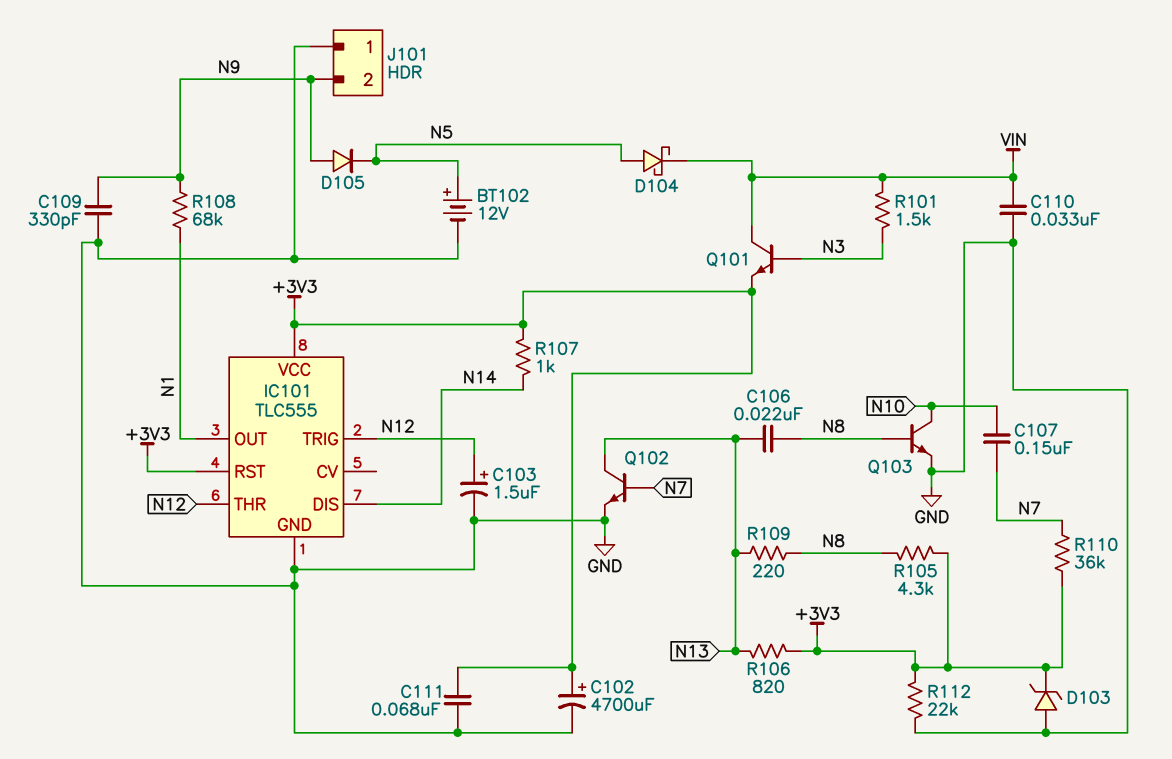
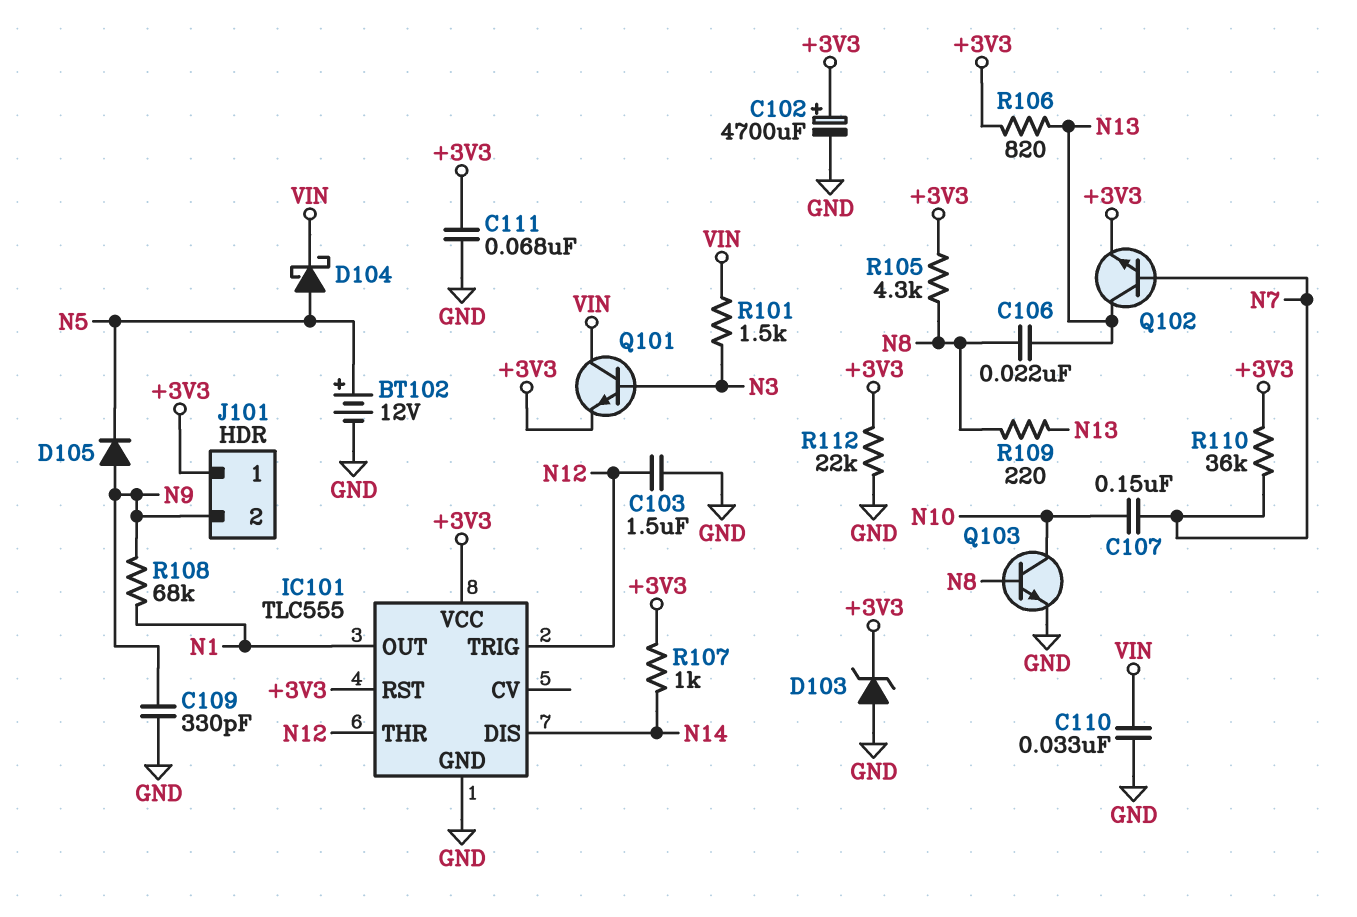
C103: 1.5uF (plus N12, minus GND) -> 1.5uF (GND, N12)
J101 pin 1: GND -> +3V3
Q102: NPN (B N7, C N13, E GND) -> NPN (B N7, C N13, E +3V3)

